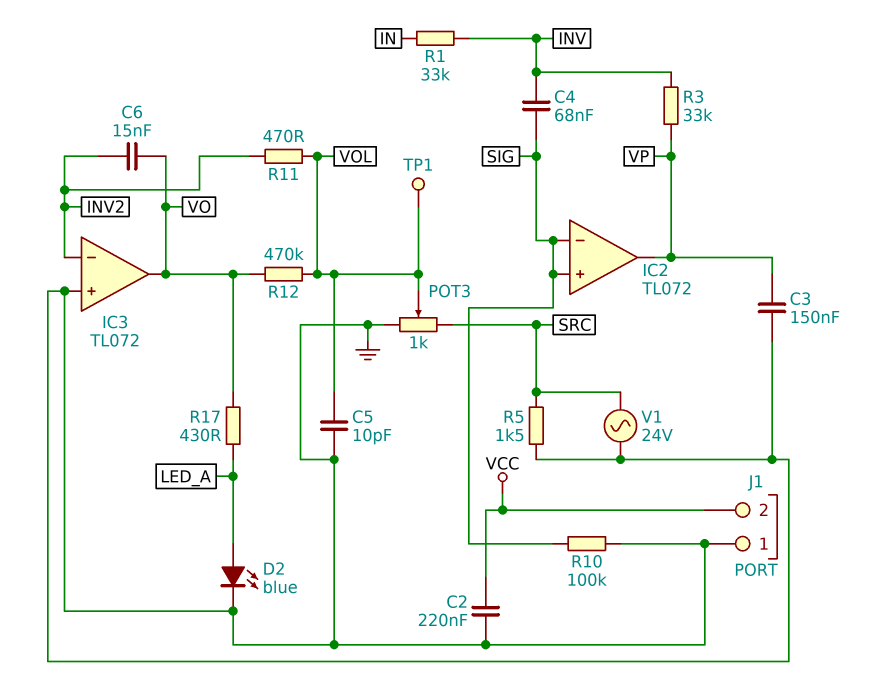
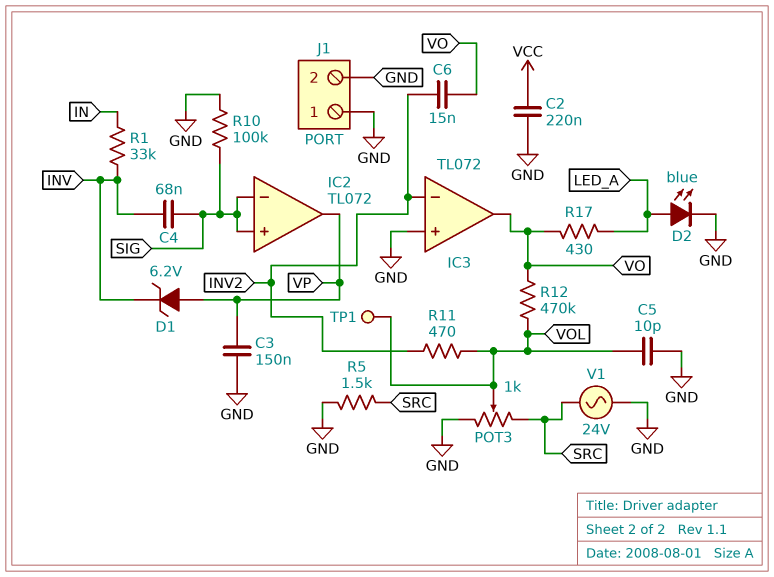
D1: none -> zener 6.2V (A VP, K INV)
J1 pin 2: VCC -> GND
R3: 33k (INV, VP) -> none

